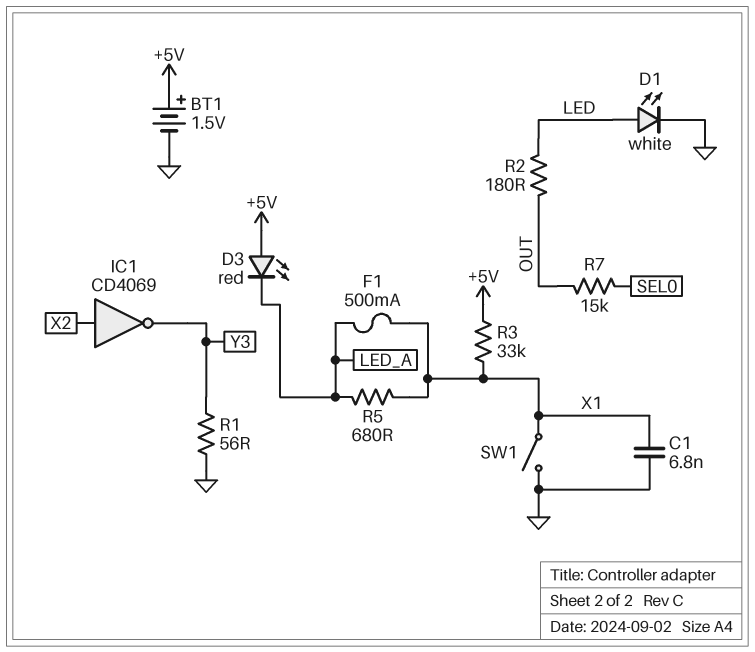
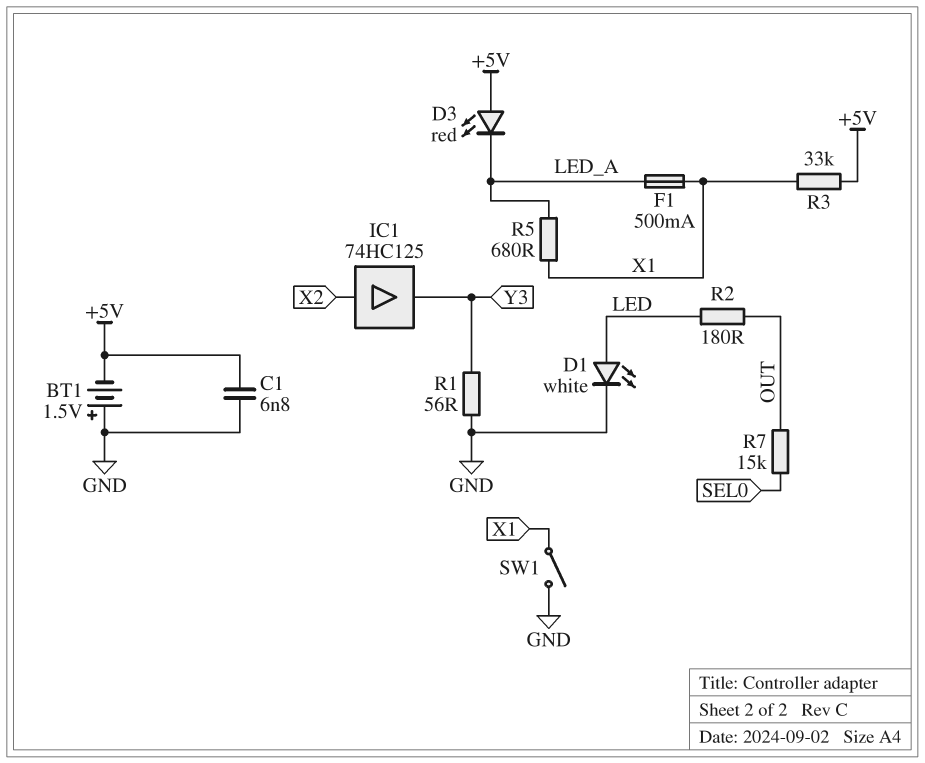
BT1: 1.5V (plus +5V, minus GND) -> 1.5V (plus GND, minus +5V)
C1: 6.8nF (GND, X1) -> 6.8nF (+5V, GND)
IC1: NOT CD4069 (in X2, out Y3) -> buffer 74HC125 (in X2, out Y3)

